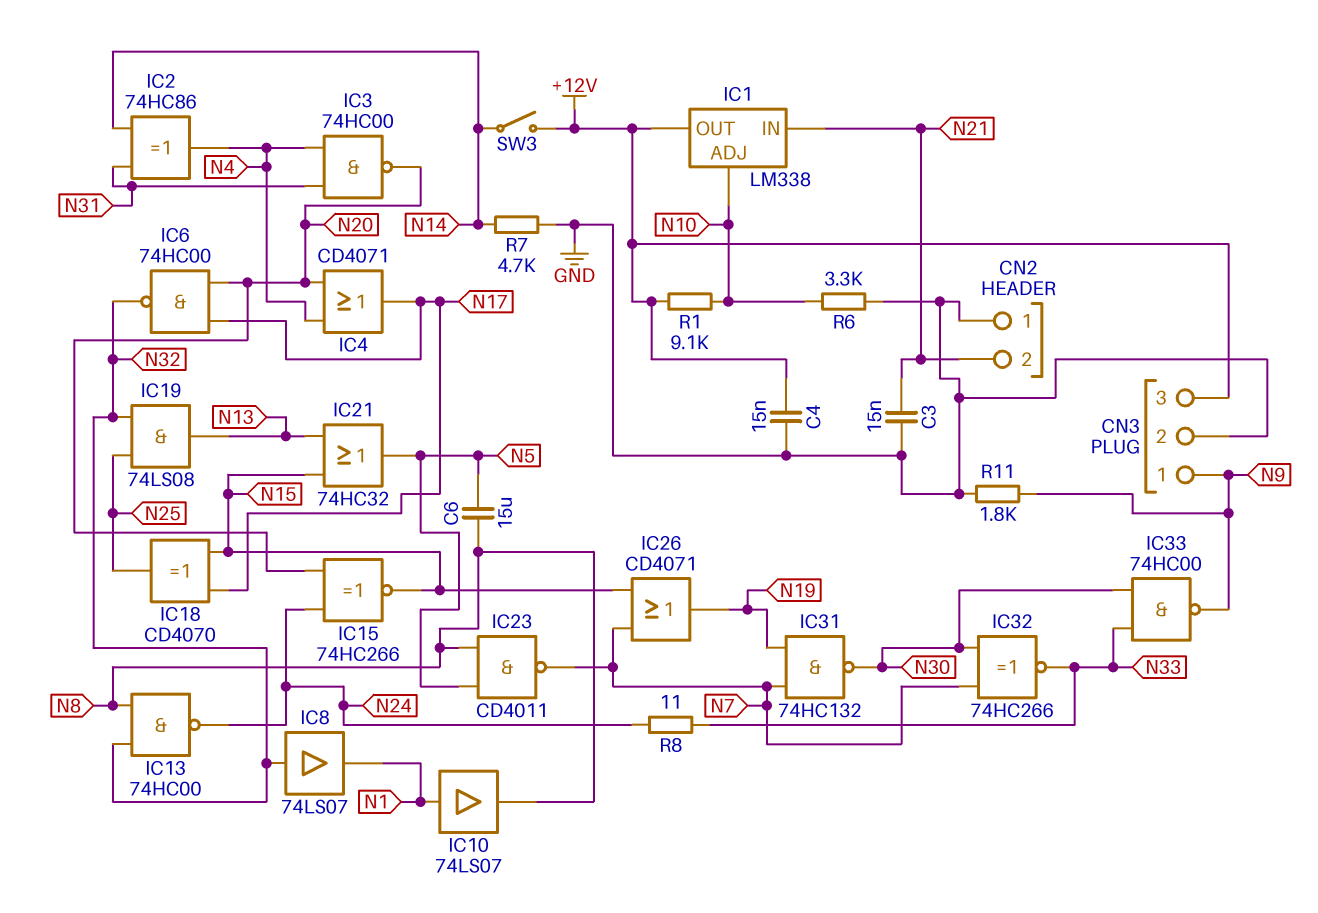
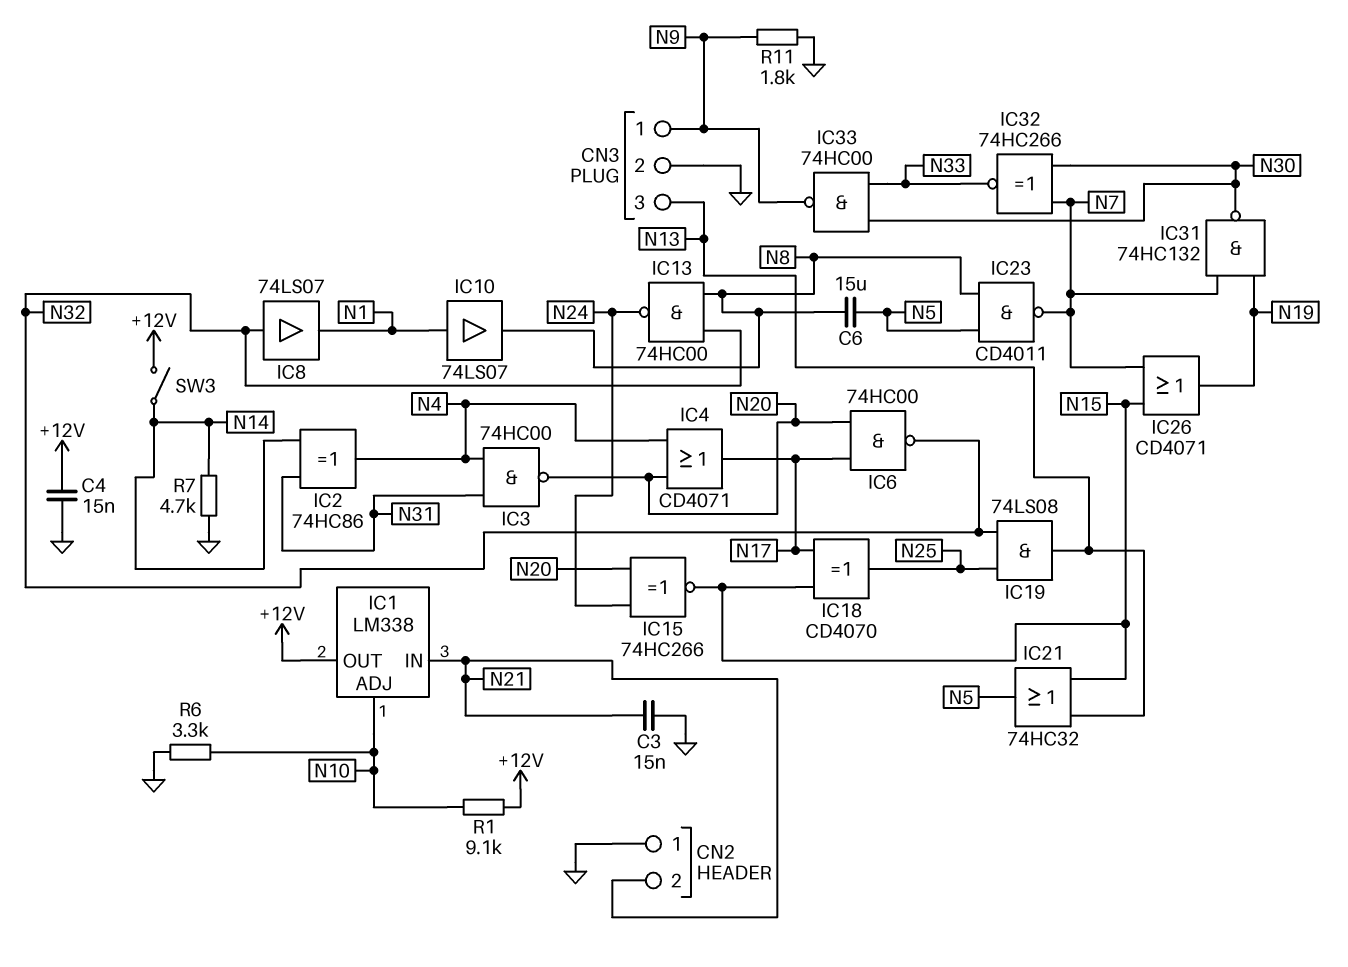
CN3 pin 3: +12V -> N13
R8: 11 (N24, N33) -> none

